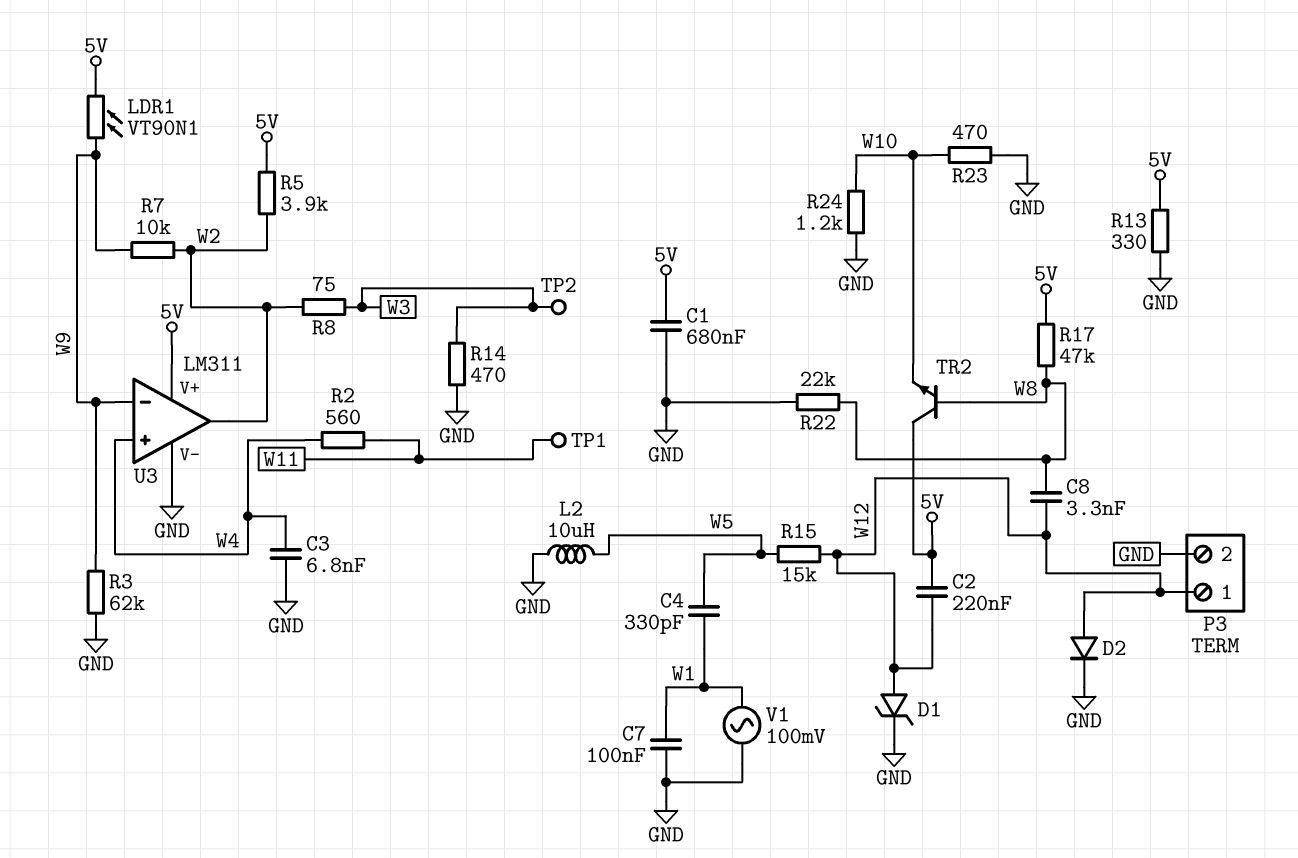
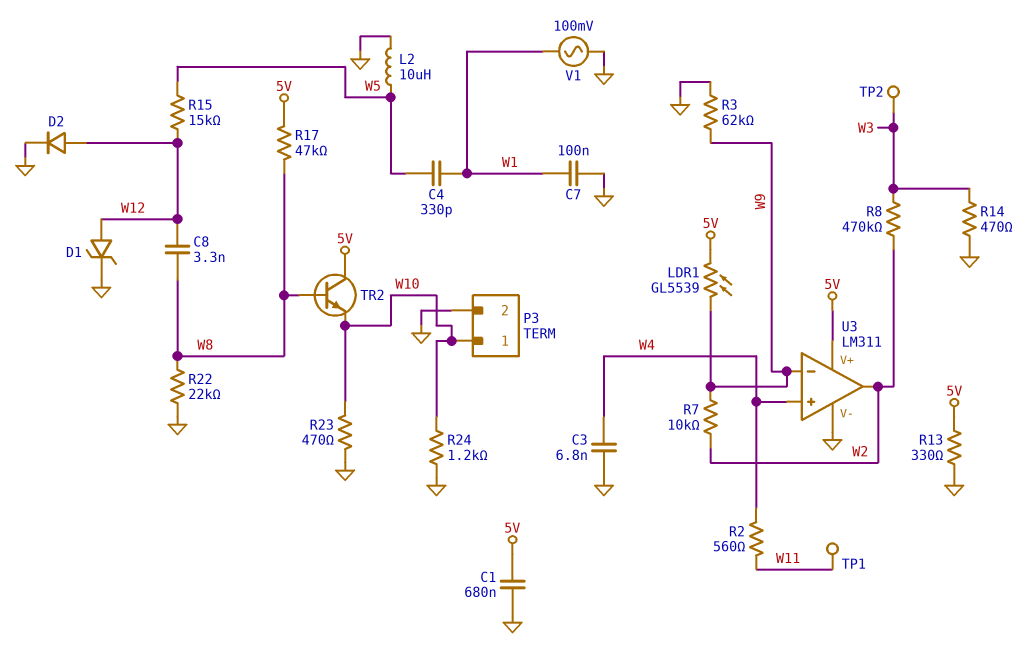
C2: 220nF (5V, W12) -> none
LDR1: VT90N1 (5V, W9) -> GL5539 (5V, W9)
P3 pin 1: W12 -> W10
R5: 3.9k (5V, W2) -> none
R8: 75 (W2, W3) -> 470k (W2, W3)

